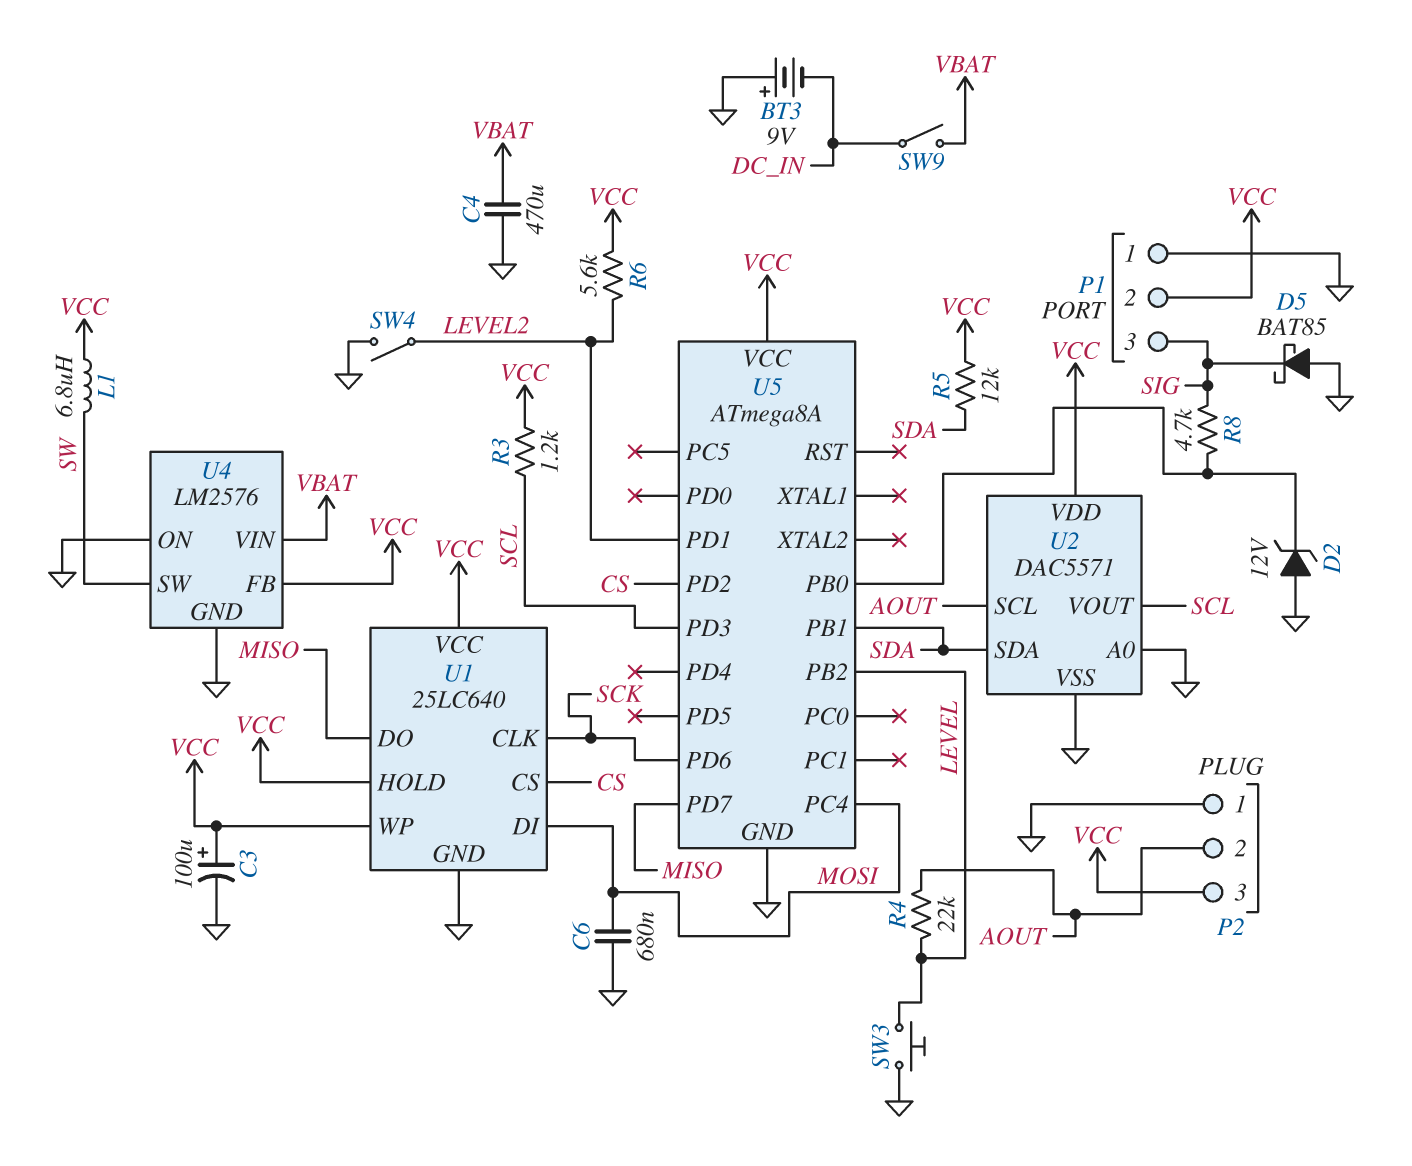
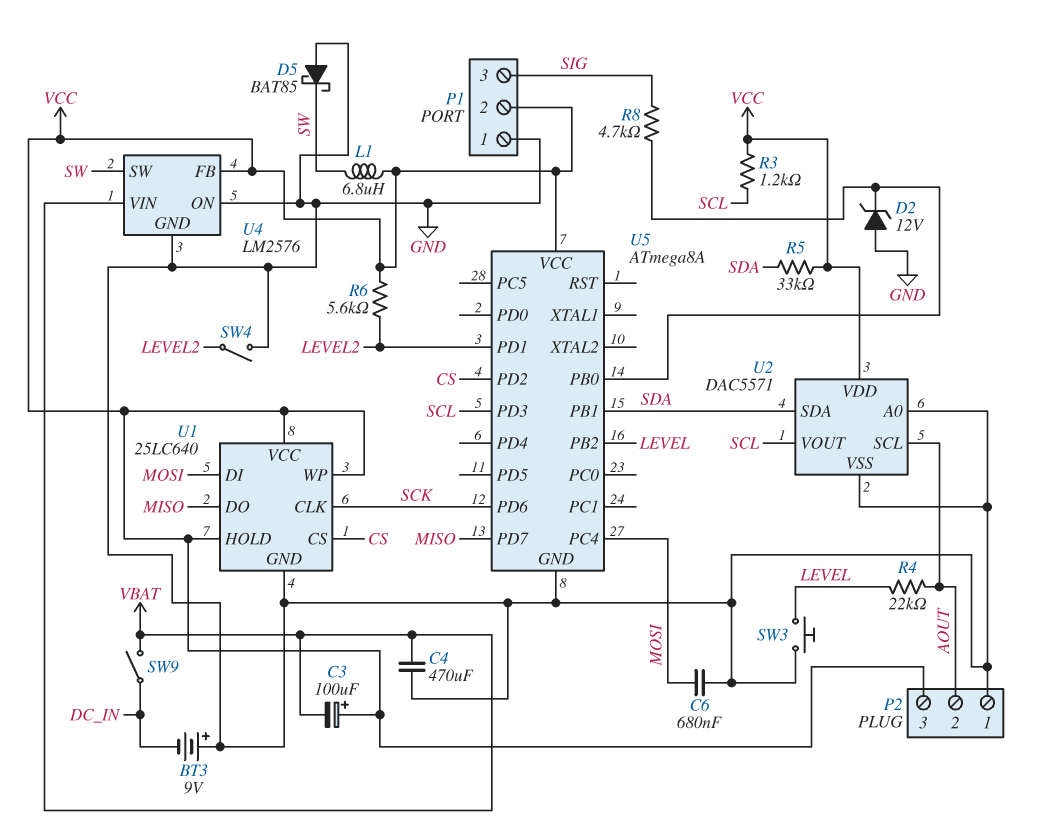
C3: 100uF (plus VCC, minus GND) -> 100uF (plus VCC, minus VBAT)
D5: schottky BAT85 (A GND, K SIG) -> schottky BAT85 (A GND, K SW)
R5: 12k (SDA, VCC) -> 33k (SDA, VCC)

